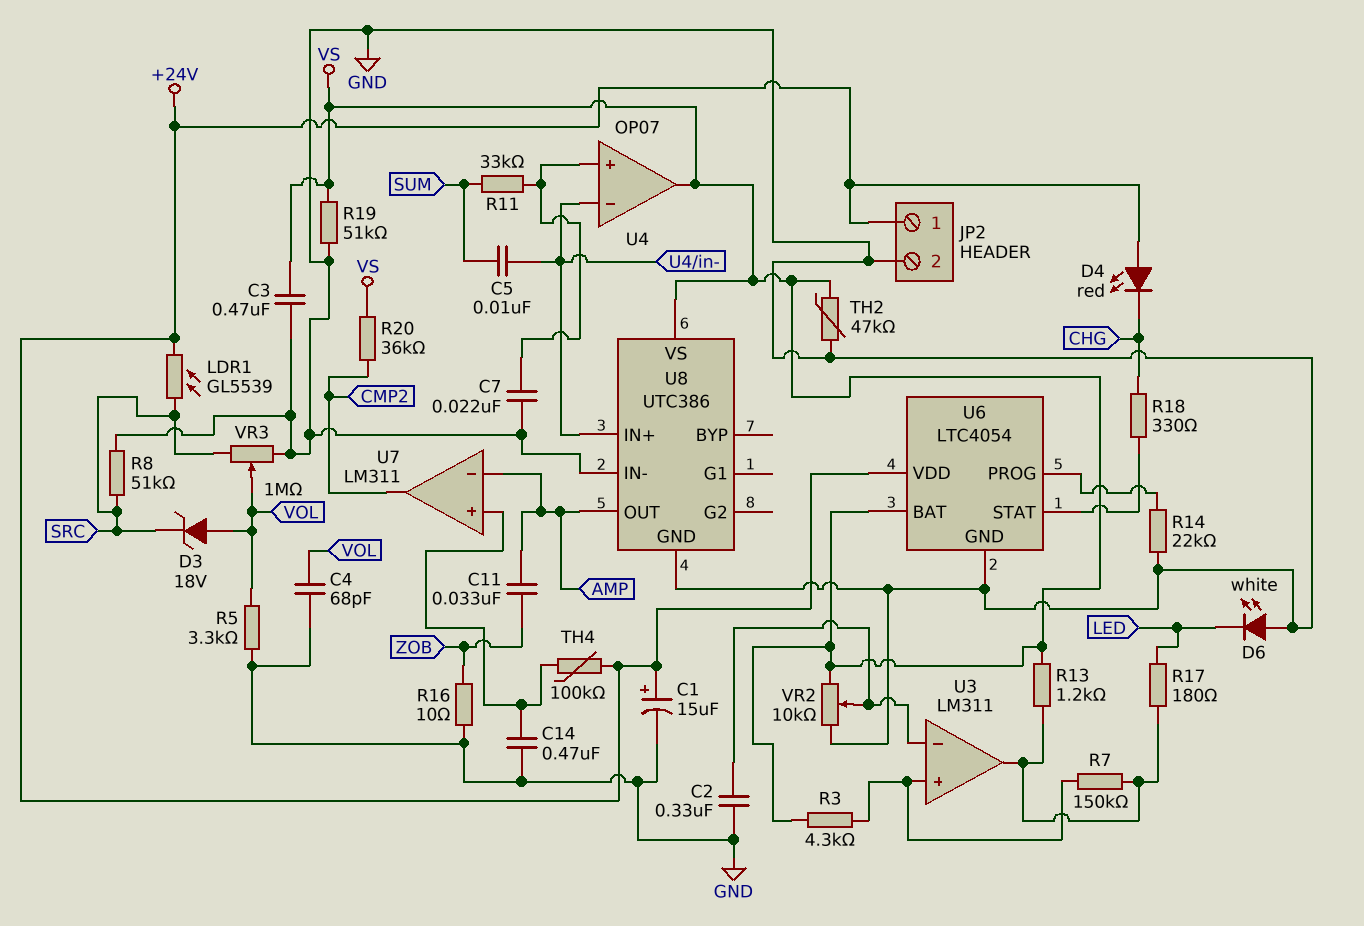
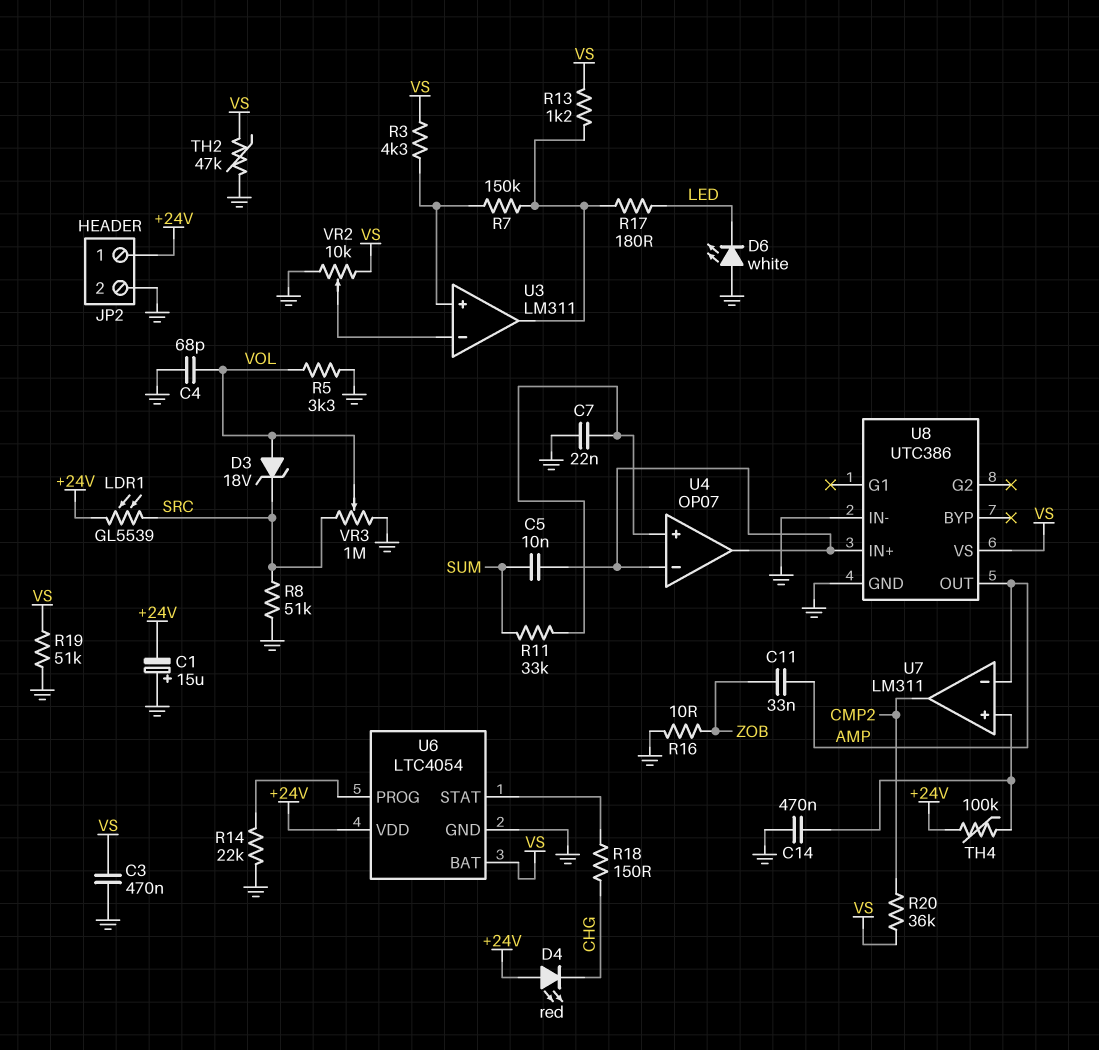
C1: 15uF (plus +24V, minus GND) -> 15uF (plus GND, minus +24V)
C2: 330nF (GND, U3/in-) -> none
R18: 330 (CHG, U6/STAT) -> 150 (CHG, U6/STAT)
U4 pin out: VS -> U4/in-

